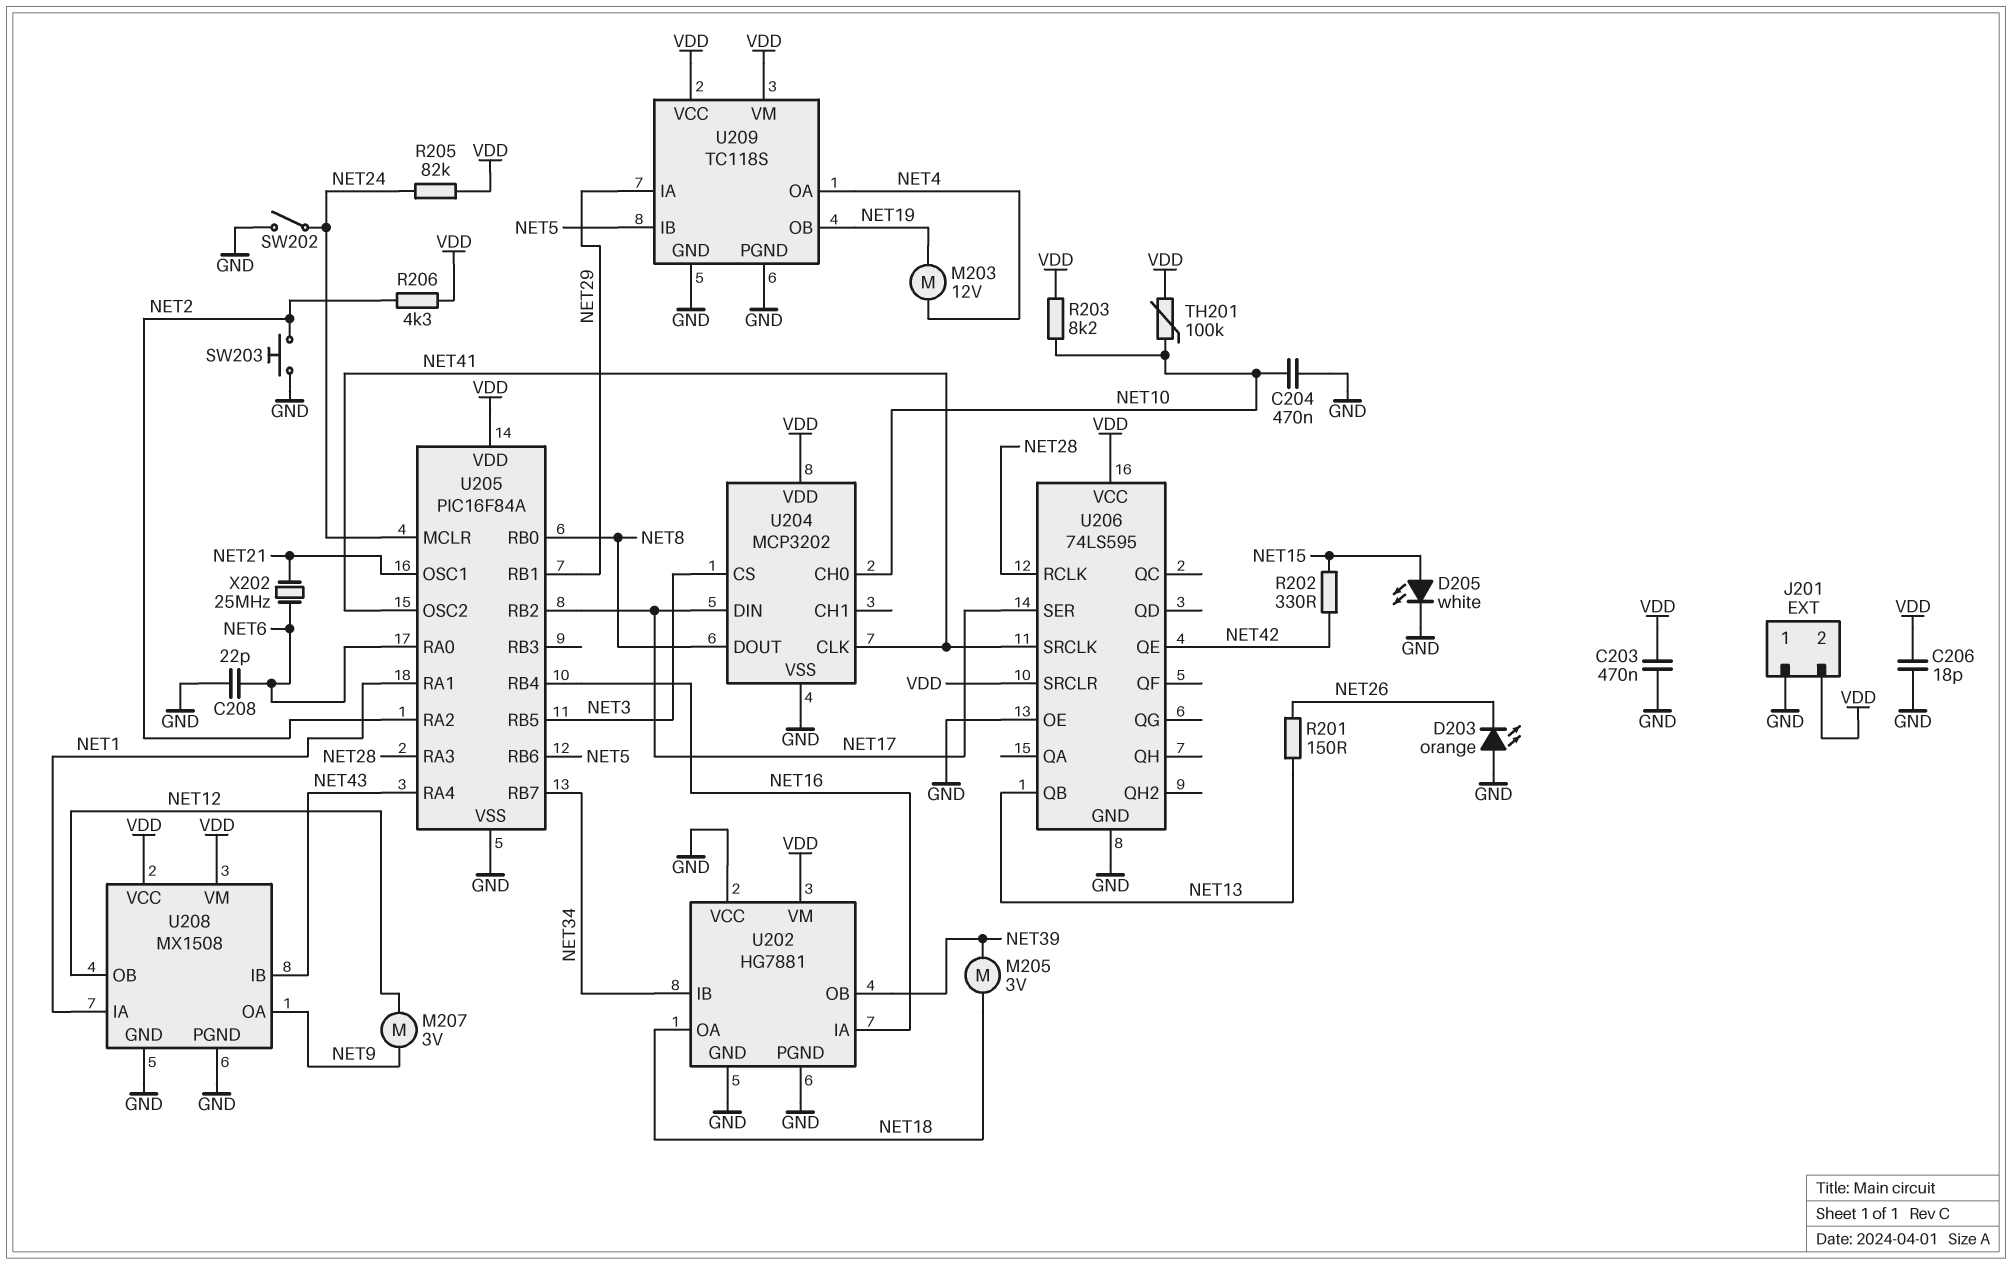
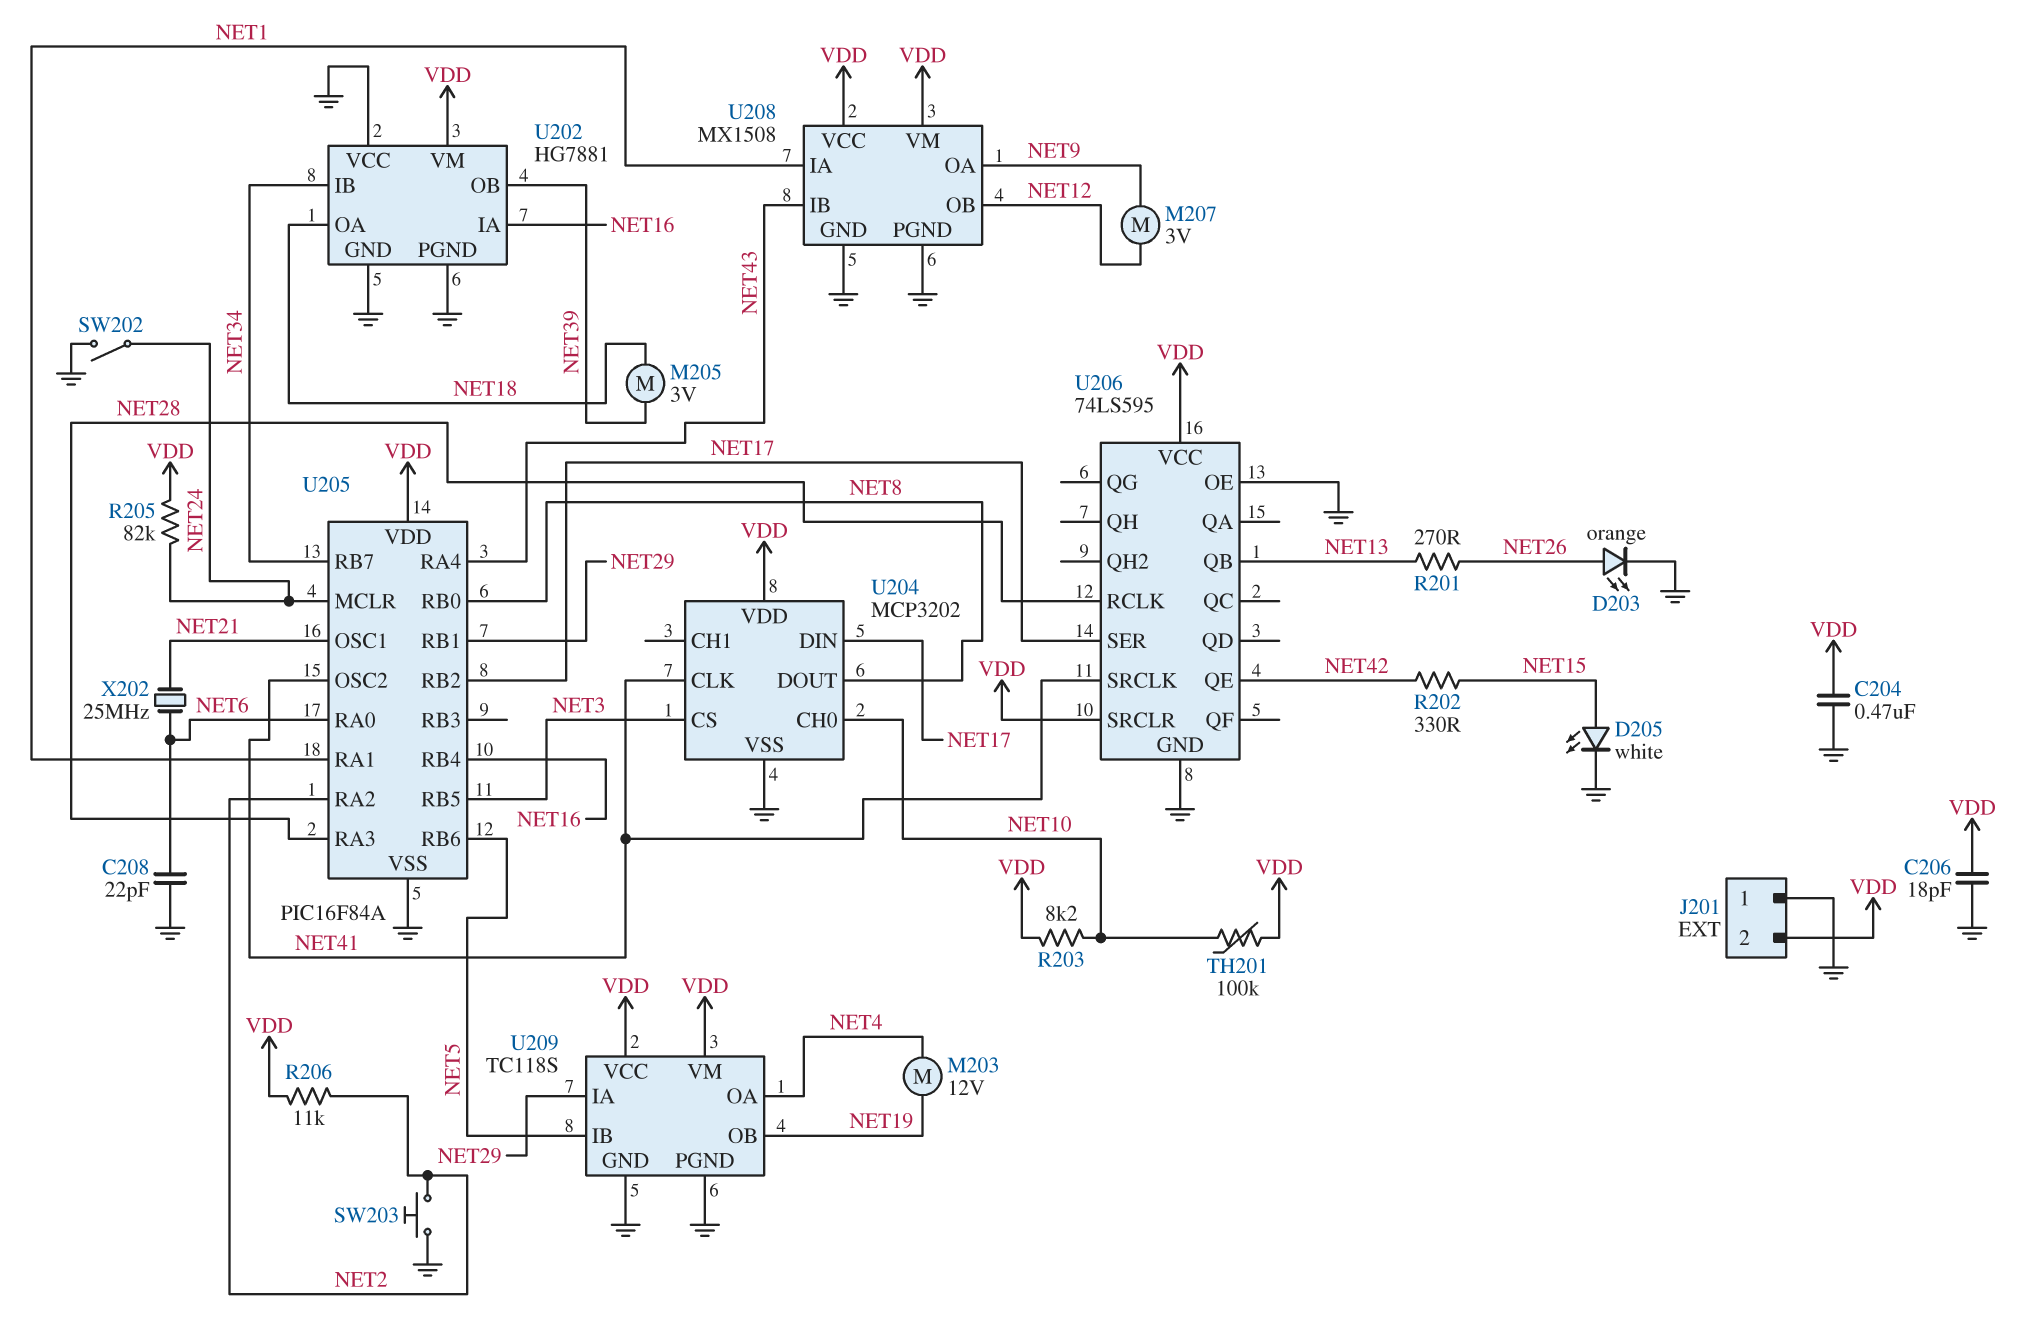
C203: 470nF (GND, VDD) -> none
C204: 470nF (GND, NET10) -> 470nF (GND, VDD)
D203: LED orange (A GND, K NET26) -> LED orange (A NET26, K GND)
R201: 150 (NET13, NET26) -> 270 (NET13, NET26)
R206: 4.3k (NET2, VDD) -> 11k (NET2, VDD)

